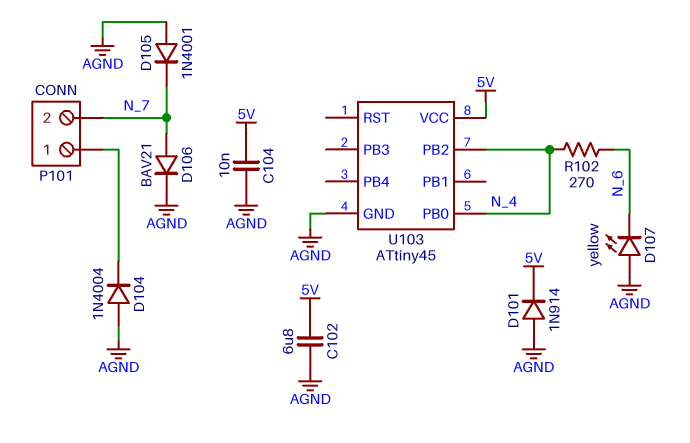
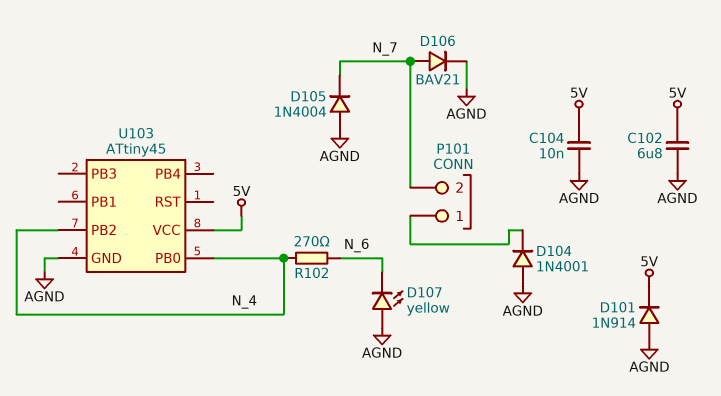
D104: diode 1N4004 (A AGND, K P101/1) -> diode 1N4001 (A AGND, K P101/1)
D105: diode 1N4001 (A AGND, K N_7) -> diode 1N4004 (A AGND, K N_7)

